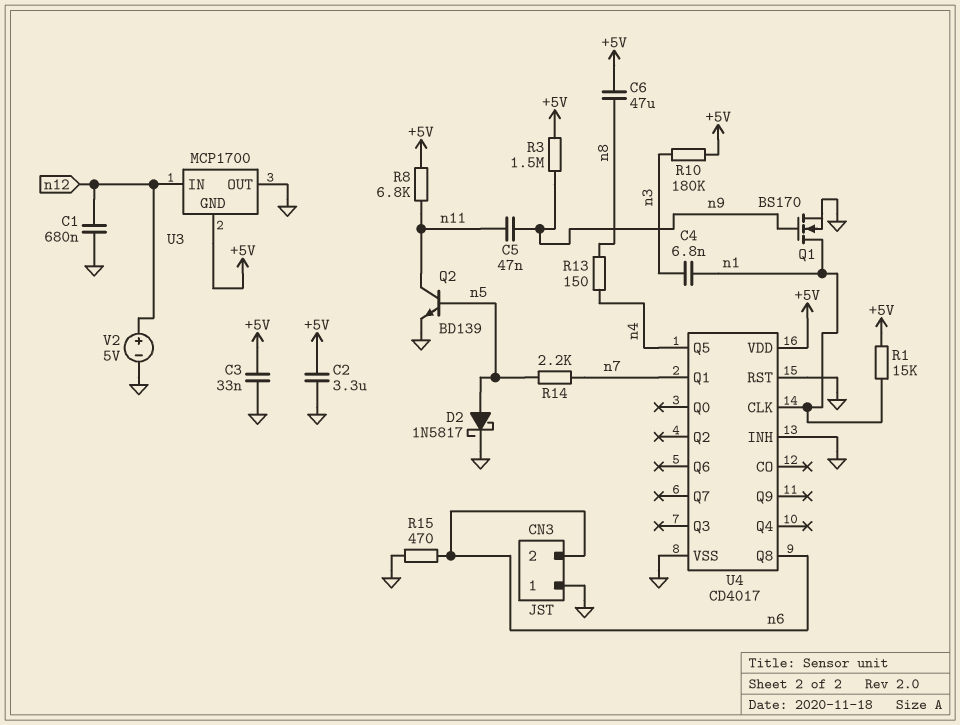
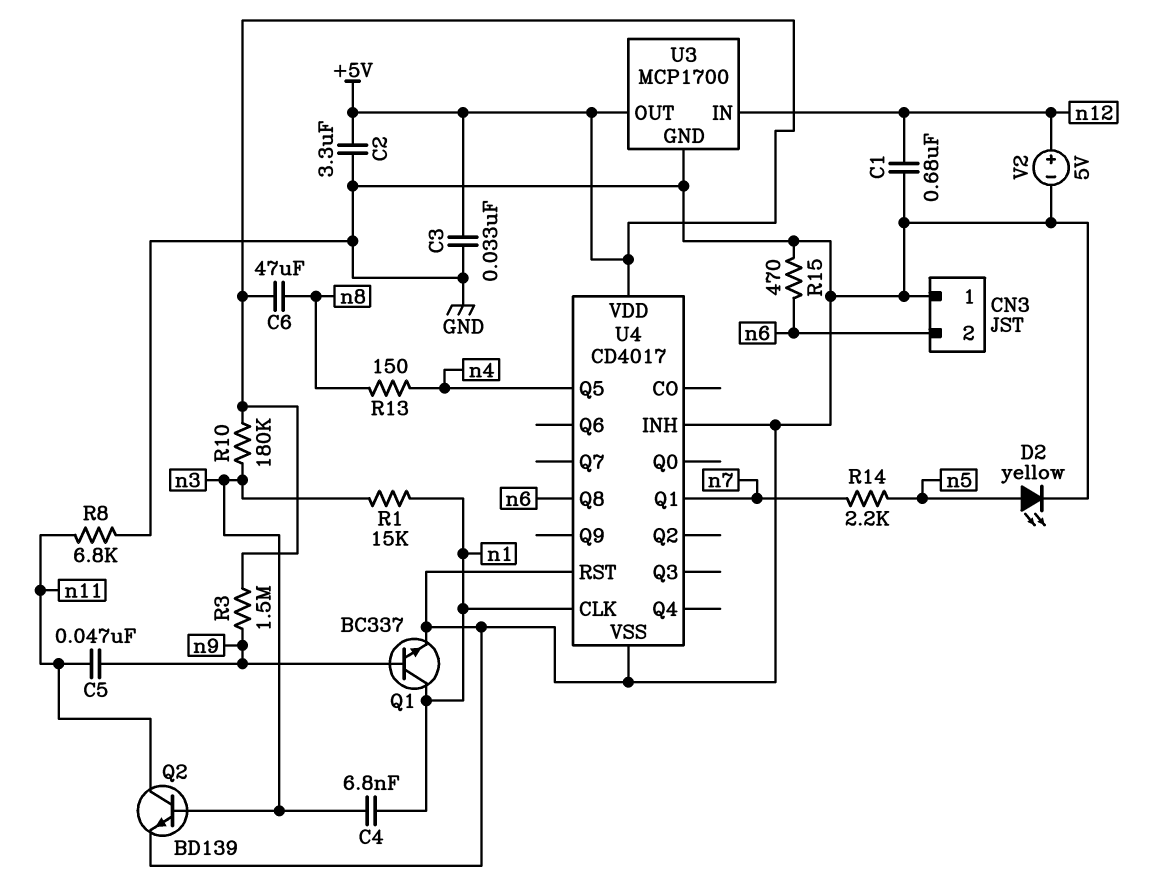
D2: schottky 1N5817 (A n5, K GND) -> LED yellow (A n5, K GND)
Q1: NMOS BS170 (G n9, D n1, S GND) -> NPN BC337 (B n9, C n1, E GND)
Q2: NPN BD139 (B n5, C n11, E GND) -> NPN BD139 (B n3, C n11, E GND)
R1: 15k (+5V, n1) -> 15k (n1, n3)
R8: 6.8k (+5V, n11) -> 6.8k (GND, n11)
U3 pin GND: +5V -> GND
U3 pin OUT: GND -> +5V

